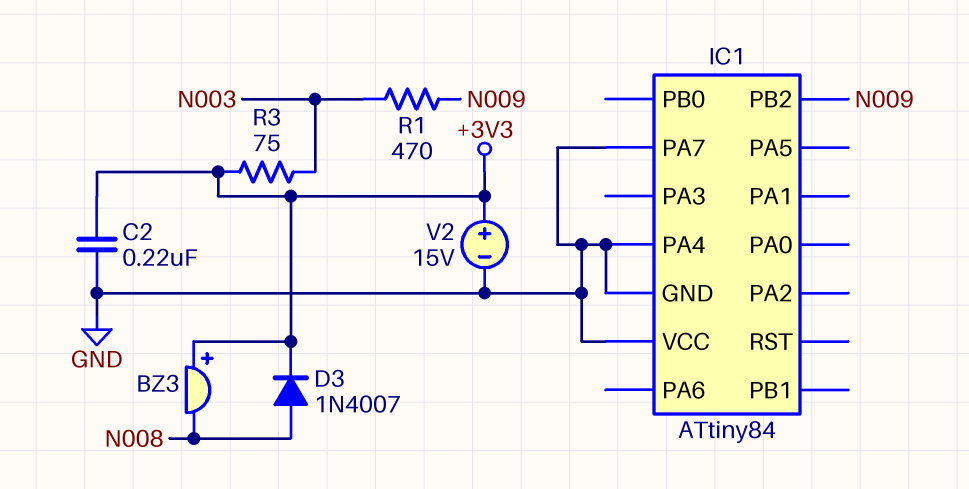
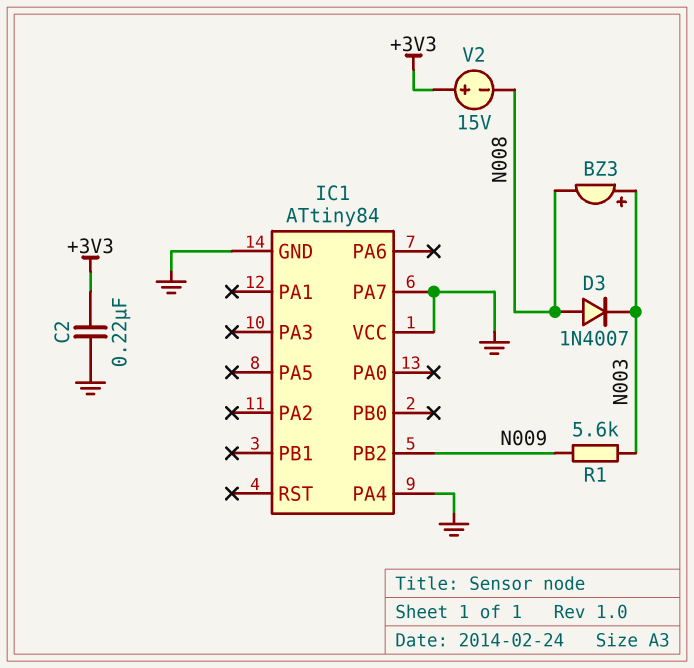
BZ3: buzzer (plus +3V3, minus N008) -> buzzer (plus N003, minus N008)
D3: diode 1N4007 (A N008, K +3V3) -> diode 1N4007 (A N008, K N003)
R1: 470 (N003, N009) -> 5.6k (N003, N009)
R3: 75 (+3V3, N003) -> none
V2: 15V (plus +3V3, minus GND) -> 15V (plus +3V3, minus N008)

